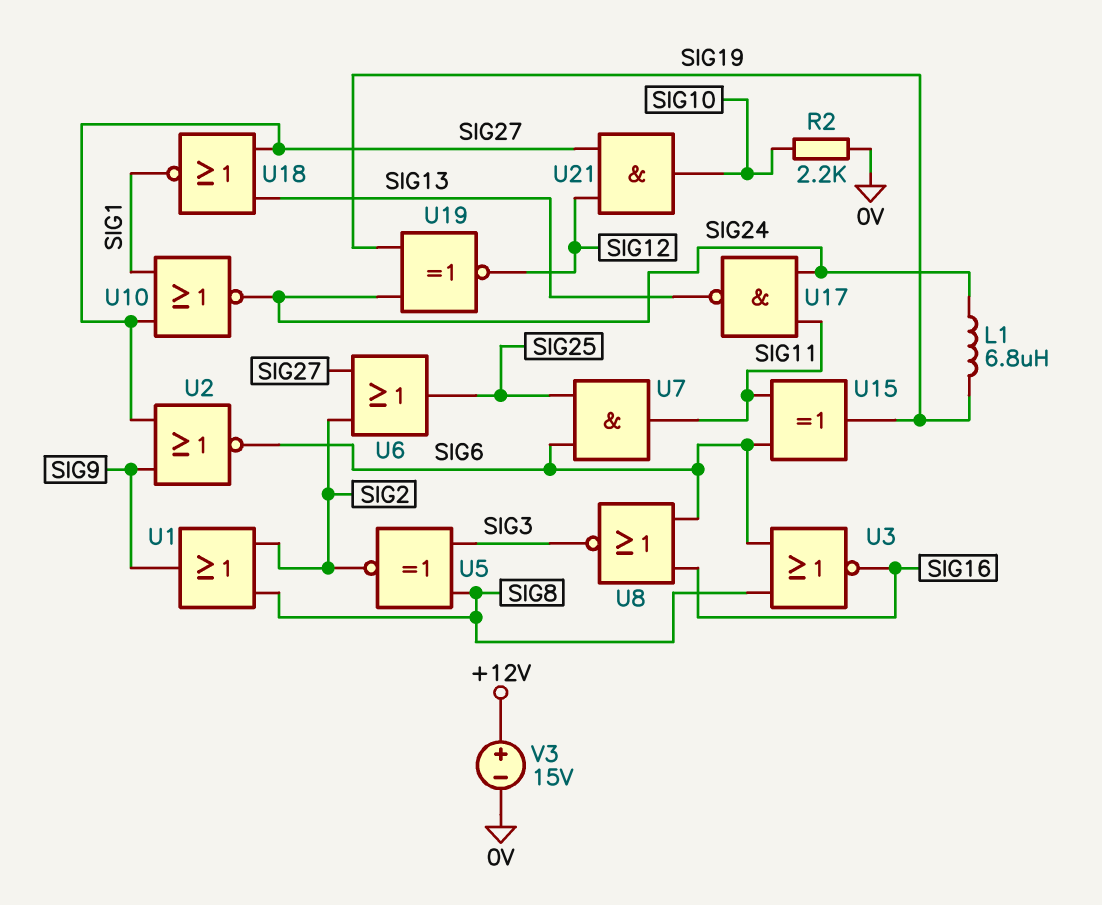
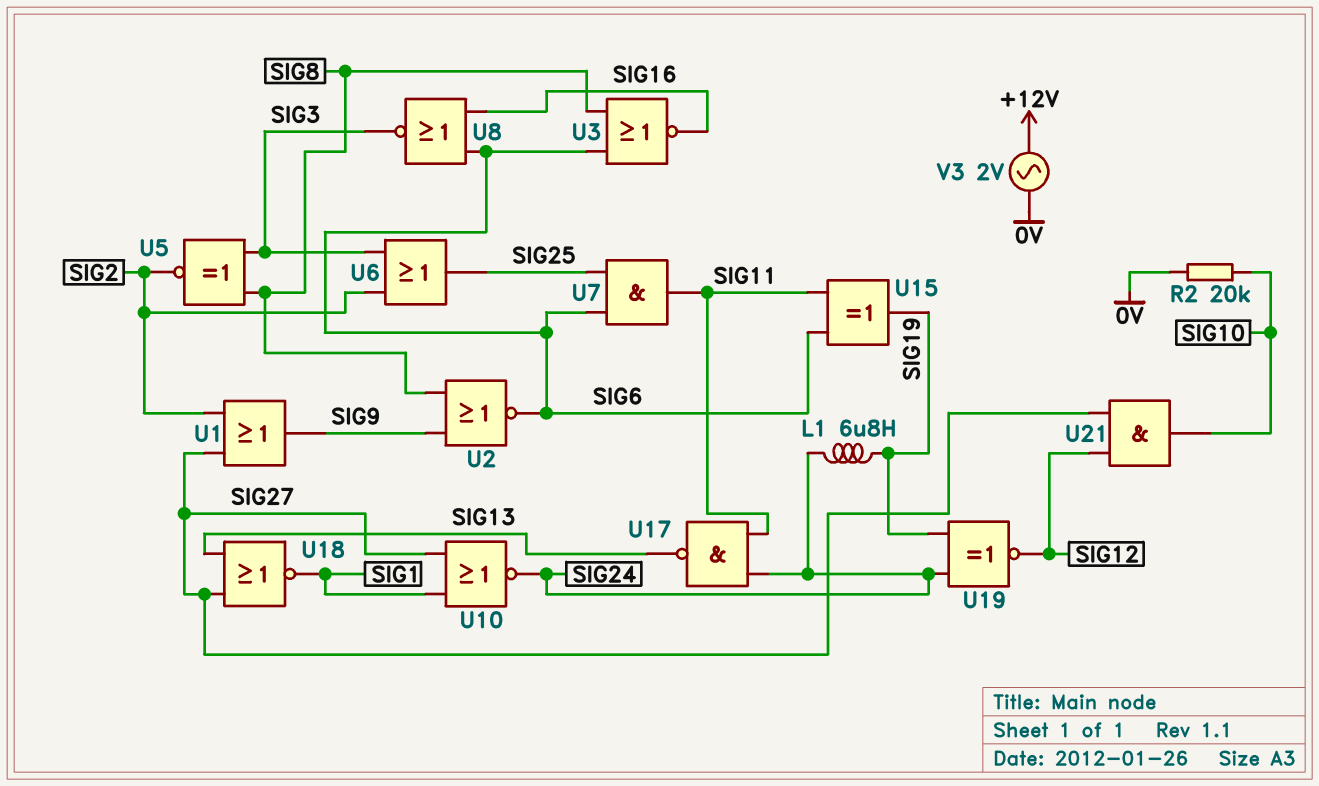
R2: 2.2k (0V, SIG10) -> 20k (0V, SIG10)
U1: OR (in SIG2, in SIG8, out SIG9) -> OR (in SIG2, in SIG27, out SIG9)
U2: NOR (in SIG9, in SIG27, out SIG6) -> NOR (in SIG8, in SIG9, out SIG6)
U6: OR (in SIG2, in SIG27, out SIG25) -> OR (in SIG2, in SIG3, out SIG25)
V3: 15V (plus +12V, minus 0V) -> AC 2V (+12V, 0V)

